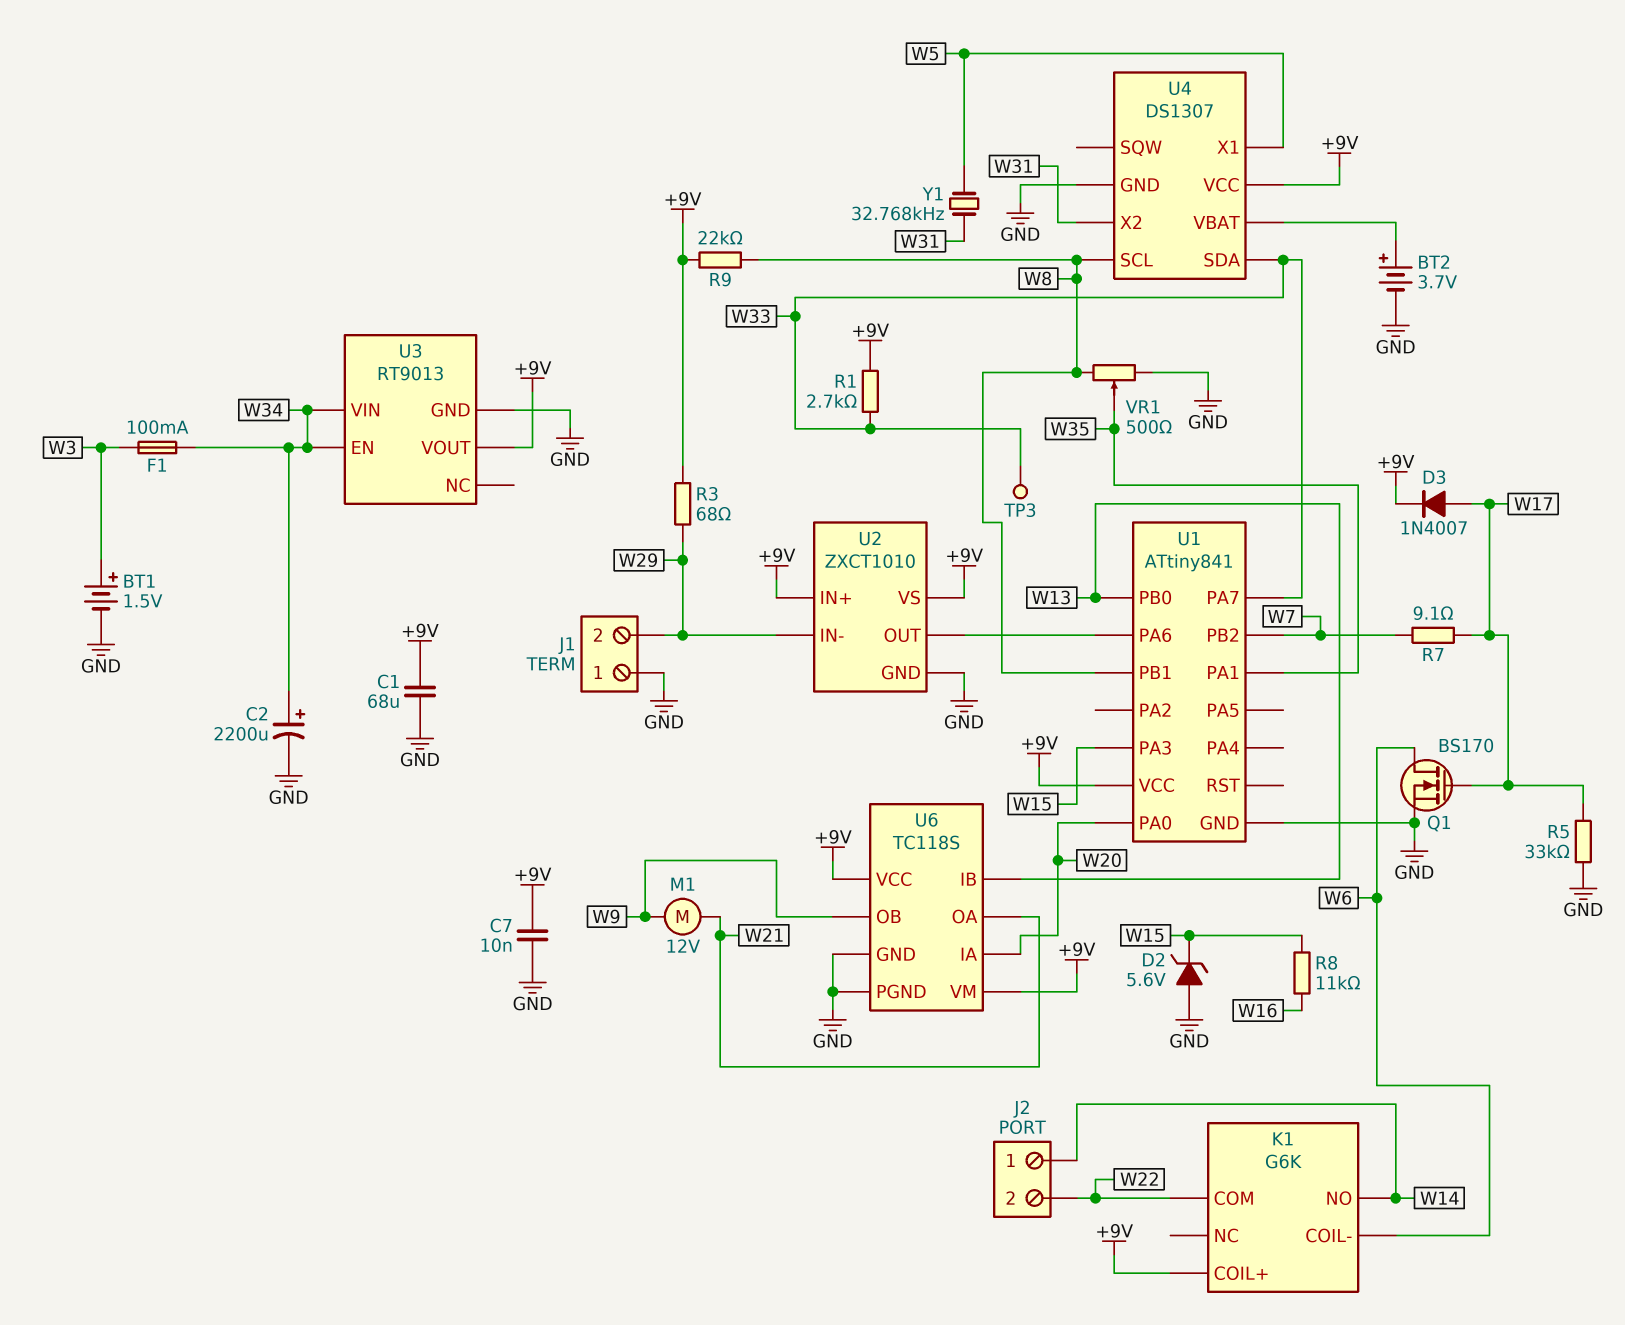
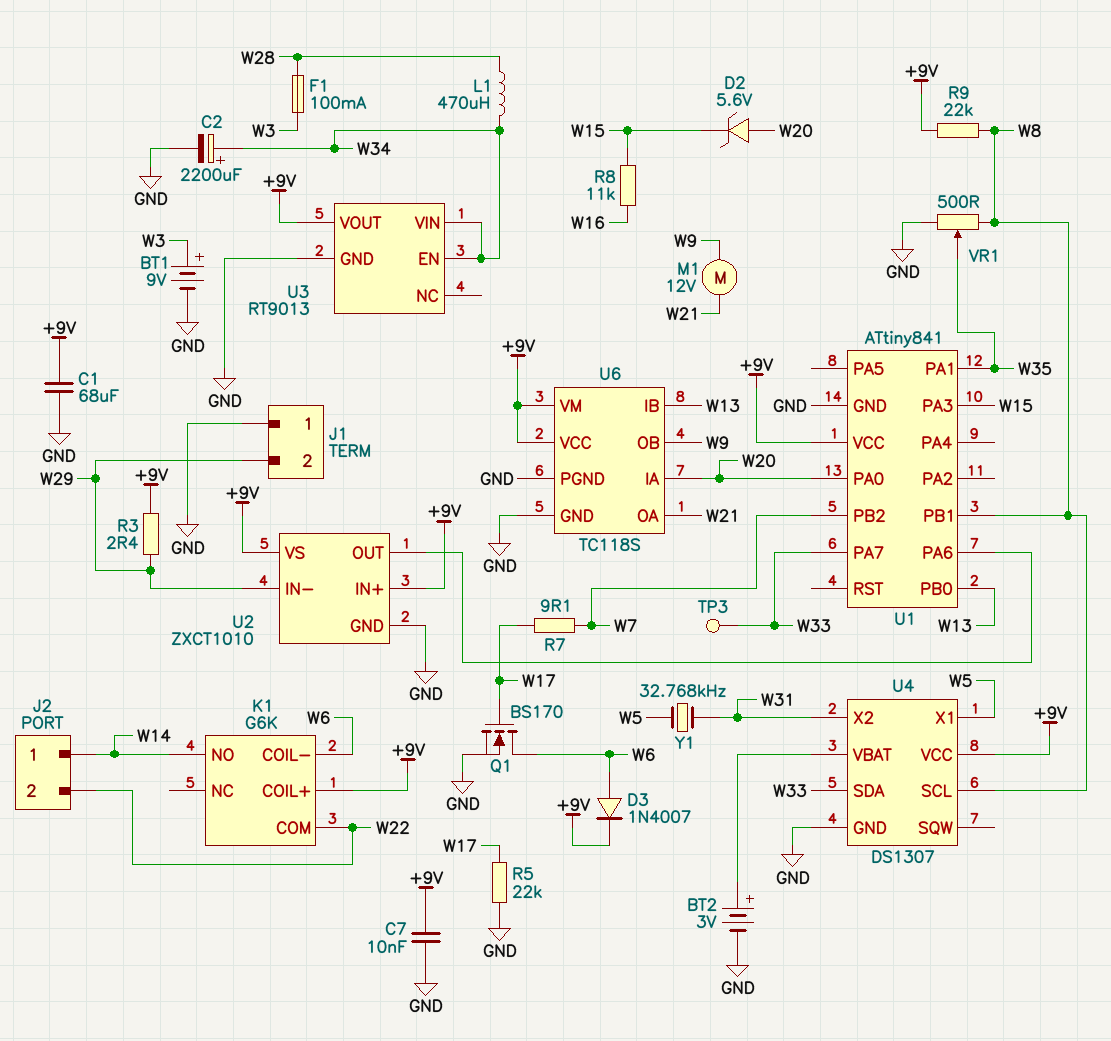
BT1: 1.5V (plus W3, minus GND) -> 9V (plus W3, minus GND)
BT2: 3.7V (plus U4/VBAT, minus GND) -> 3V (plus U4/VBAT, minus GND)
D2: zener 5.6V (A GND, K W15) -> zener 5.6V (A W20, K W15)
D3: diode 1N4007 (A W17, K +9V) -> diode 1N4007 (A W6, K +9V)
F1: 100mA (W3, W34) -> 100mA (W3, W28)
L1: none -> 470uH (W28, W34)
R1: 2.7k (+9V, W33) -> none
R3: 68 (+9V, W29) -> 2.4 (+9V, W29)
R5: 33k (GND, W17) -> 22k (GND, W17)

